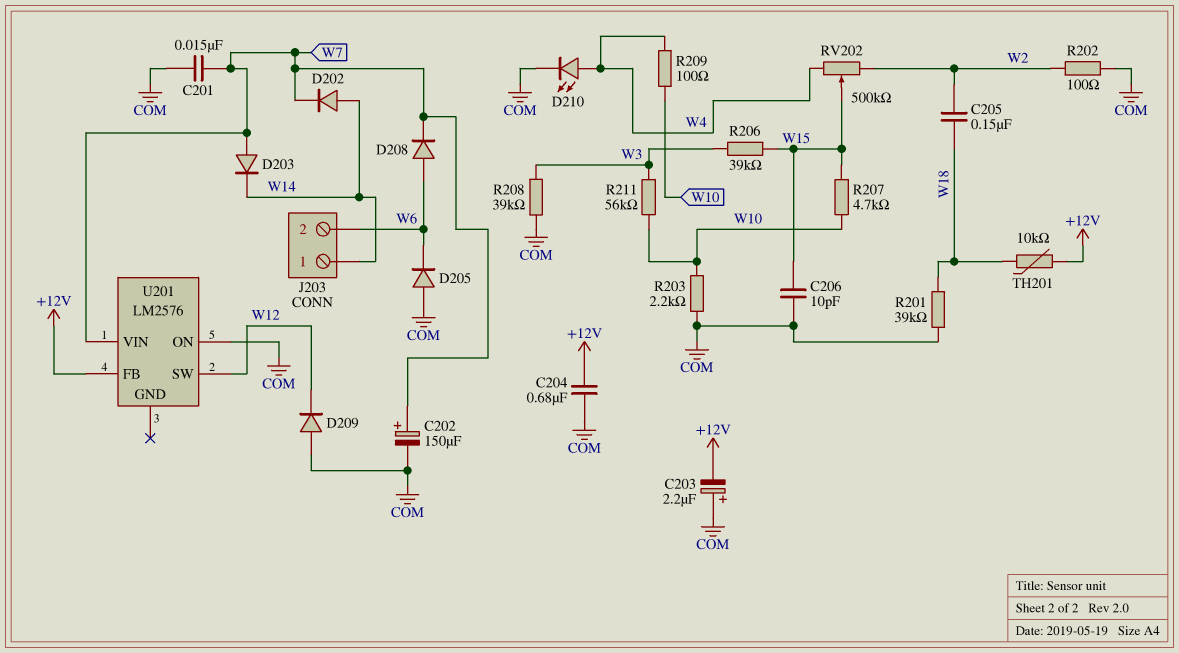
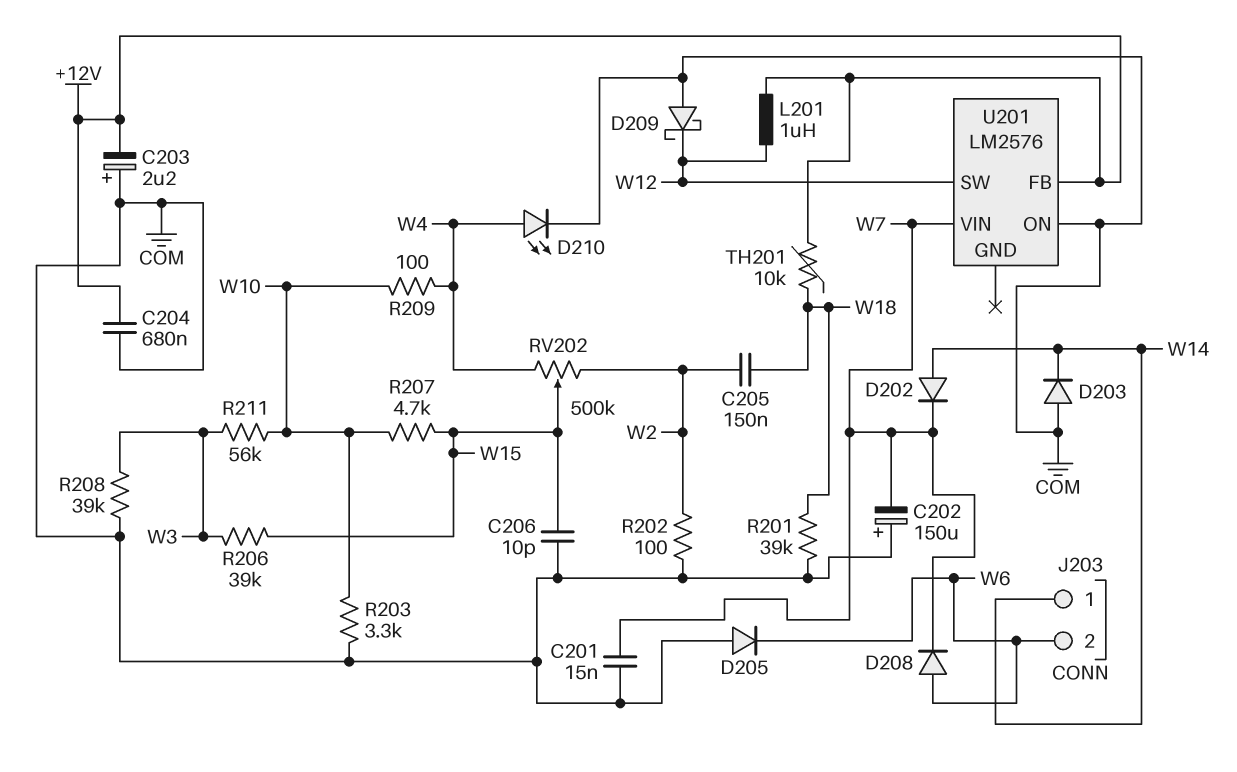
C202: 150uF (plus W7, minus COM) -> 150uF (plus COM, minus W7)
D203: diode (A W7, K W14) -> diode (A COM, K W14)
D209: diode (A COM, K W12) -> schottky (A COM, K W12)
L201: none -> 1uH (+12V, W12)
R203: 2.2k (COM, W10) -> 3.3k (COM, W10)

